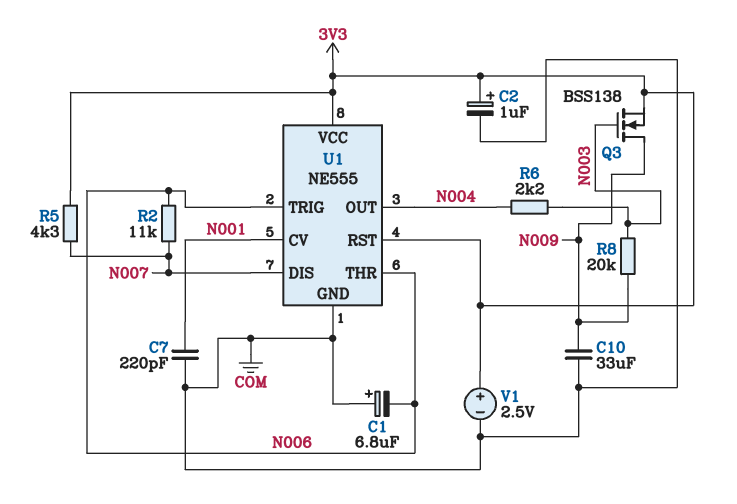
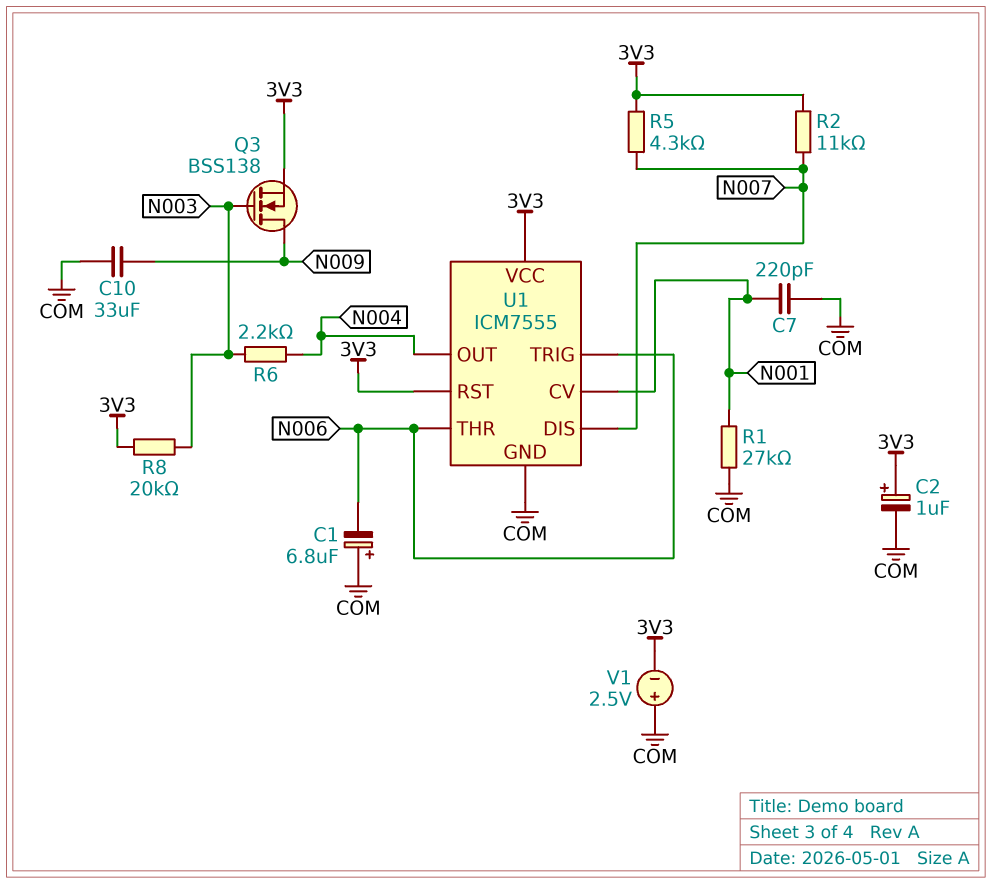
R1: none -> 27k (COM, N001)
R2: 11k (N006, N007) -> 11k (3V3, N007)
R8: 20k (N003, N009) -> 20k (3V3, N003)
U1: NE555 -> ICM7555
V1: 2.5V (plus 3V3, minus COM) -> 2.5V (plus COM, minus 3V3)

